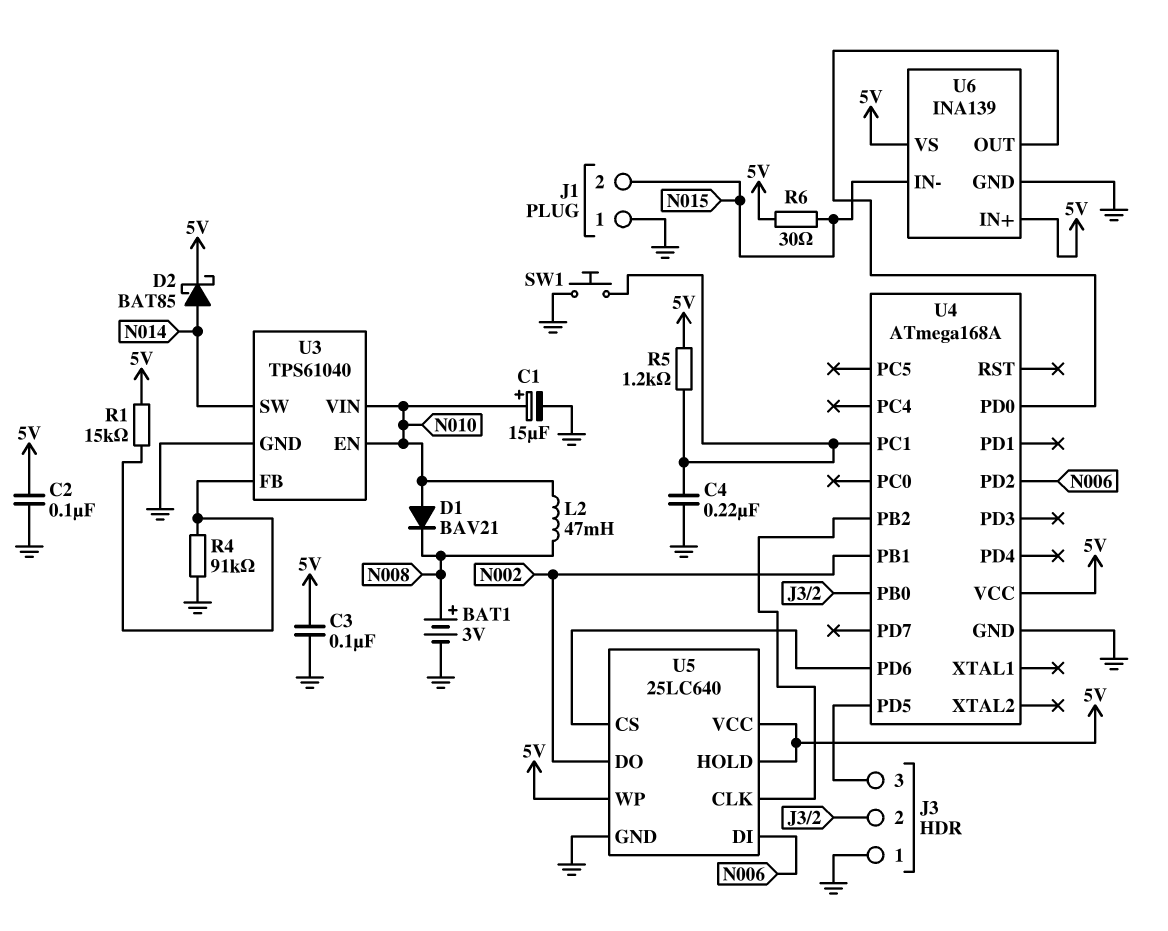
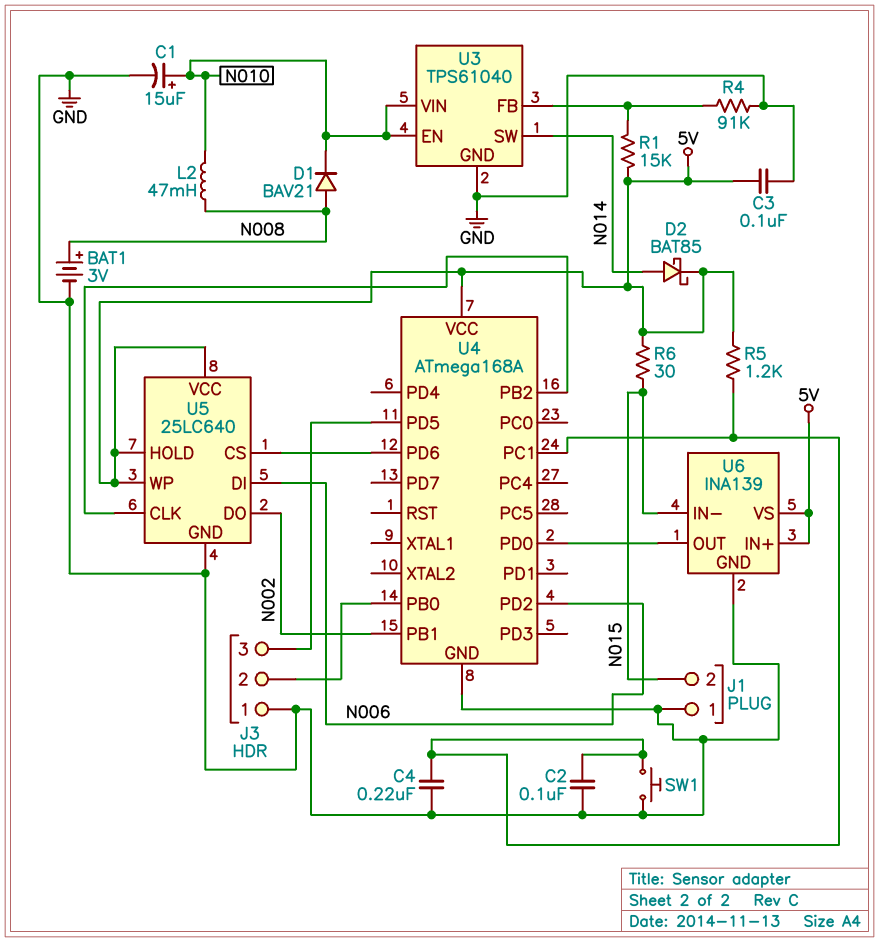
C2: 100nF (5V, GND) -> 100nF (GND, U4/PC1)
D1: diode BAV21 (A N010, K N008) -> diode BAV21 (A N008, K N010)

